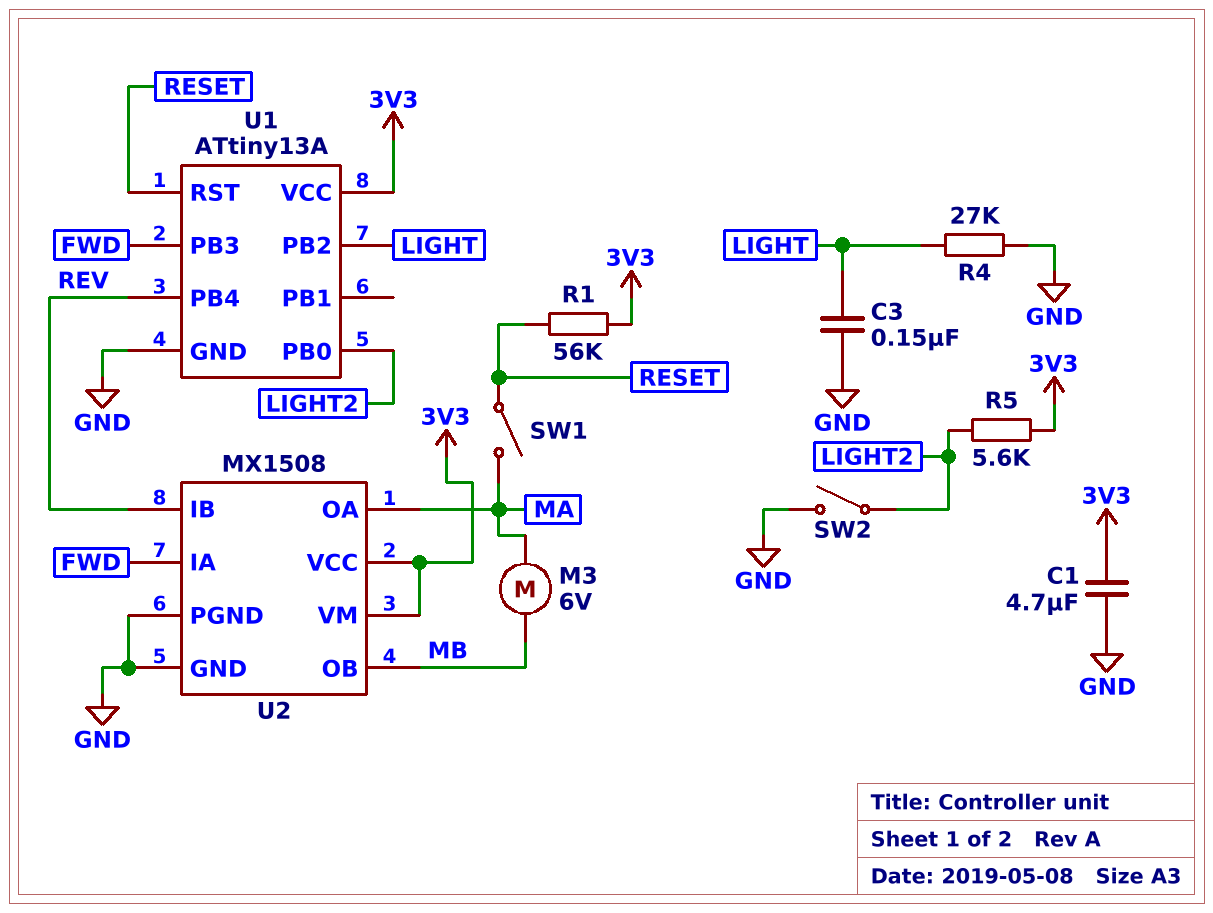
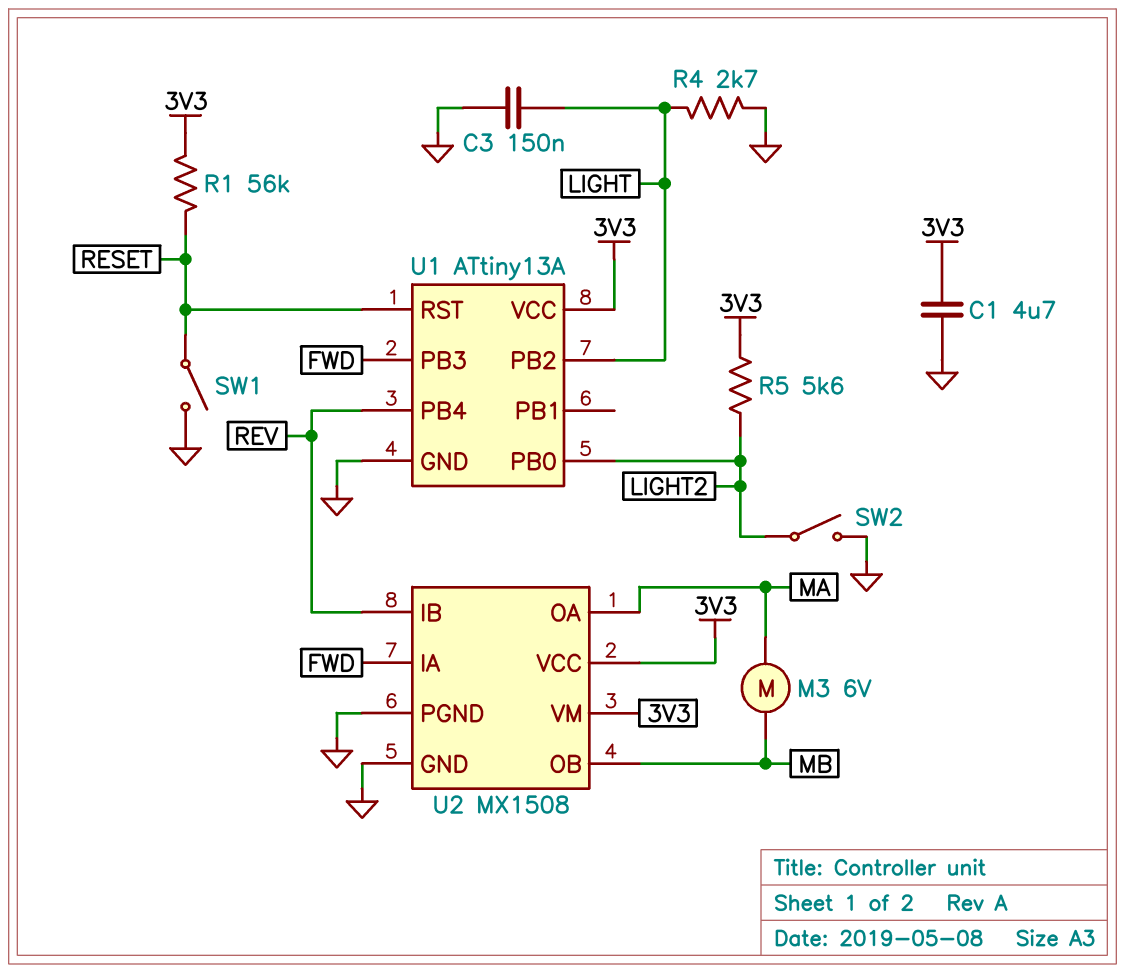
R4: 27k (GND, LIGHT) -> 2.7k (GND, LIGHT)
SW1: switch (MA, RESET) -> switch (GND, RESET)

